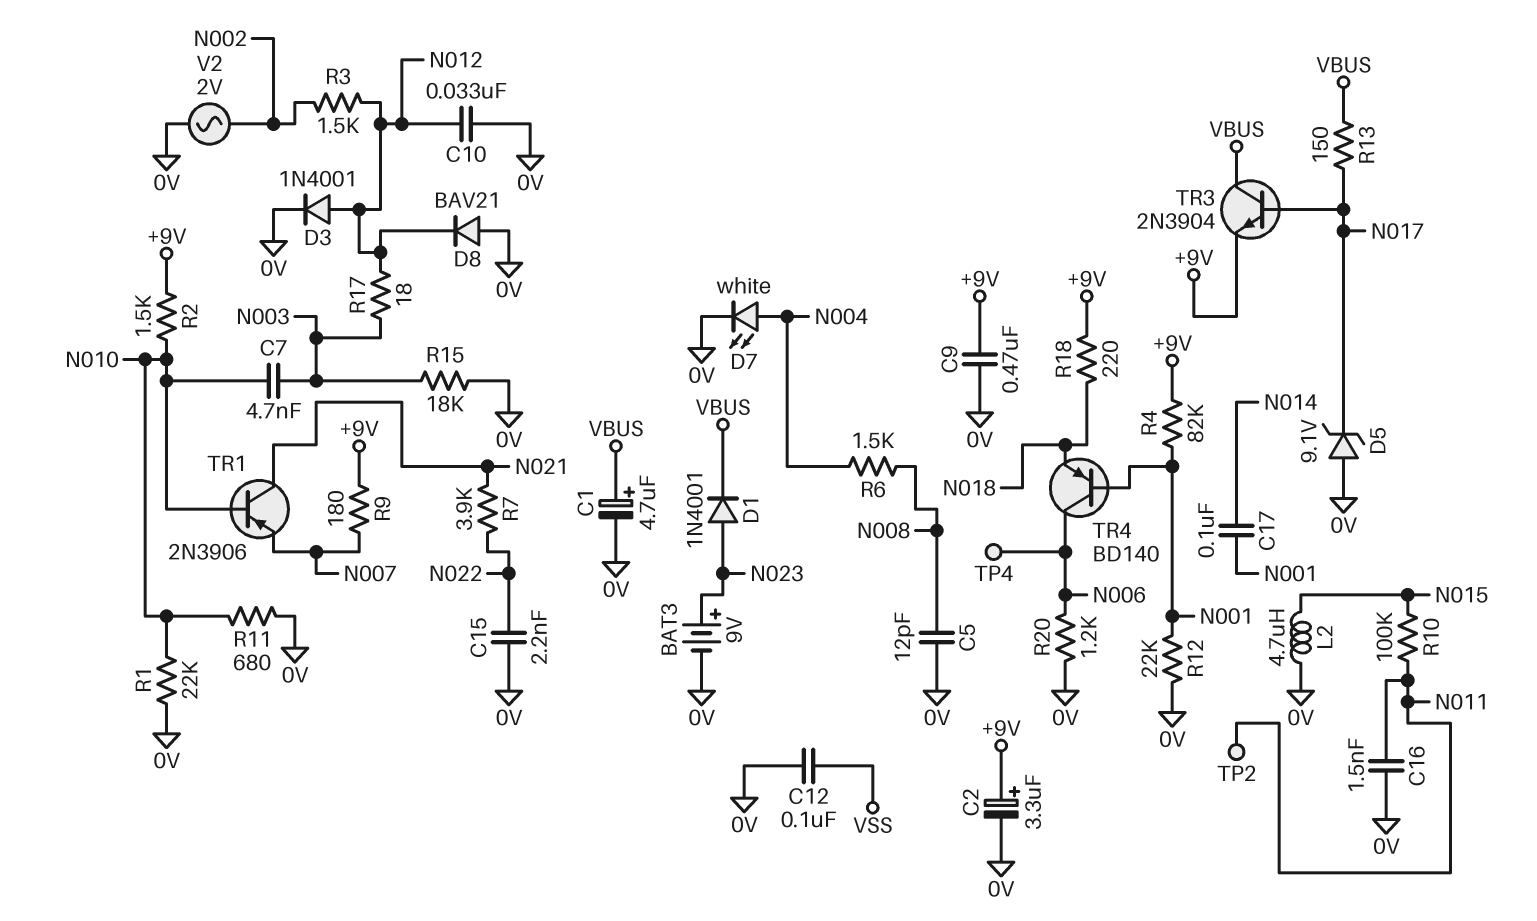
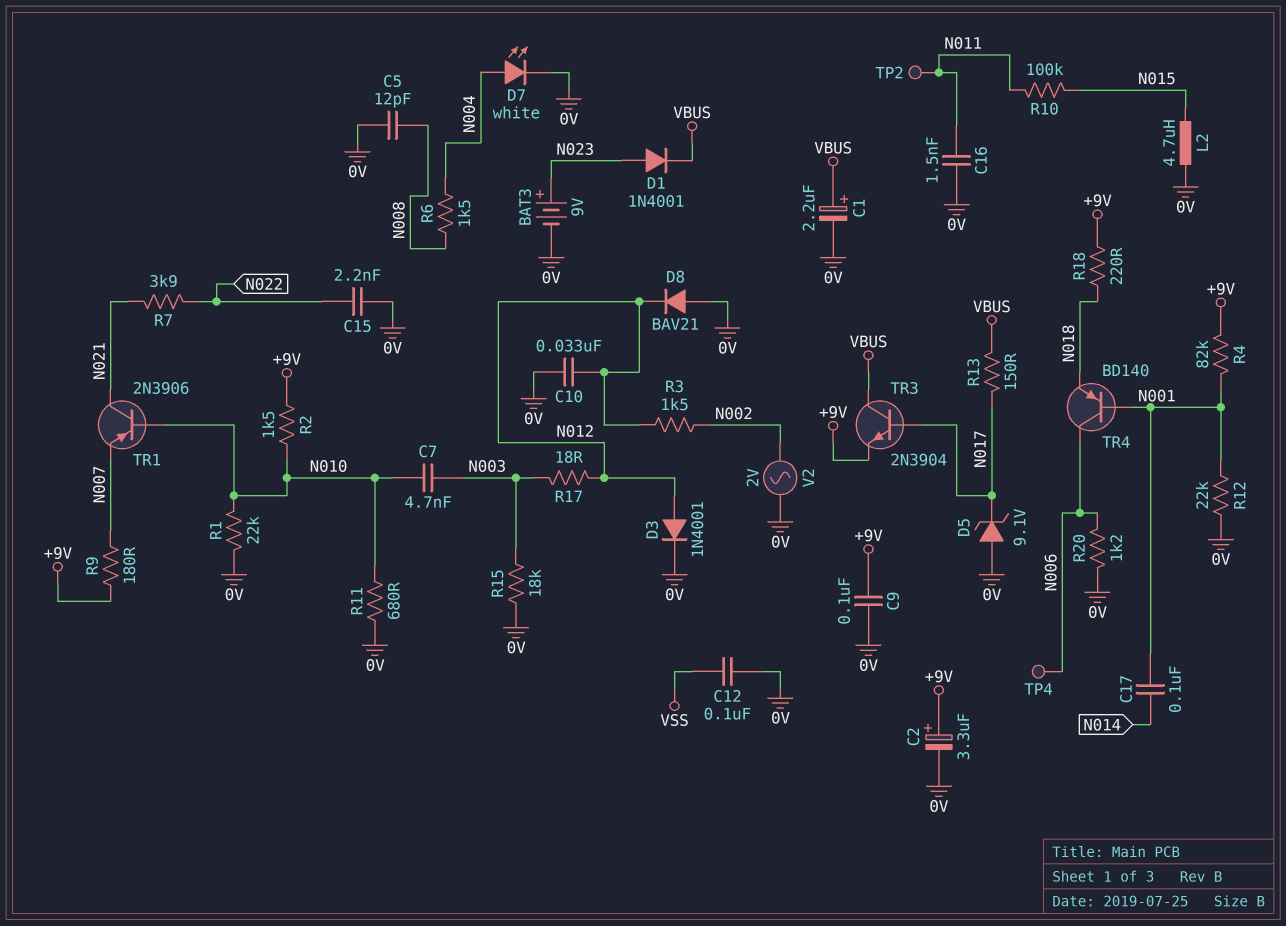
C1: 4.7uF (plus VBUS, minus 0V) -> 2.2uF (plus VBUS, minus 0V)
C9: 470nF (+9V, 0V) -> 100nF (+9V, 0V)

